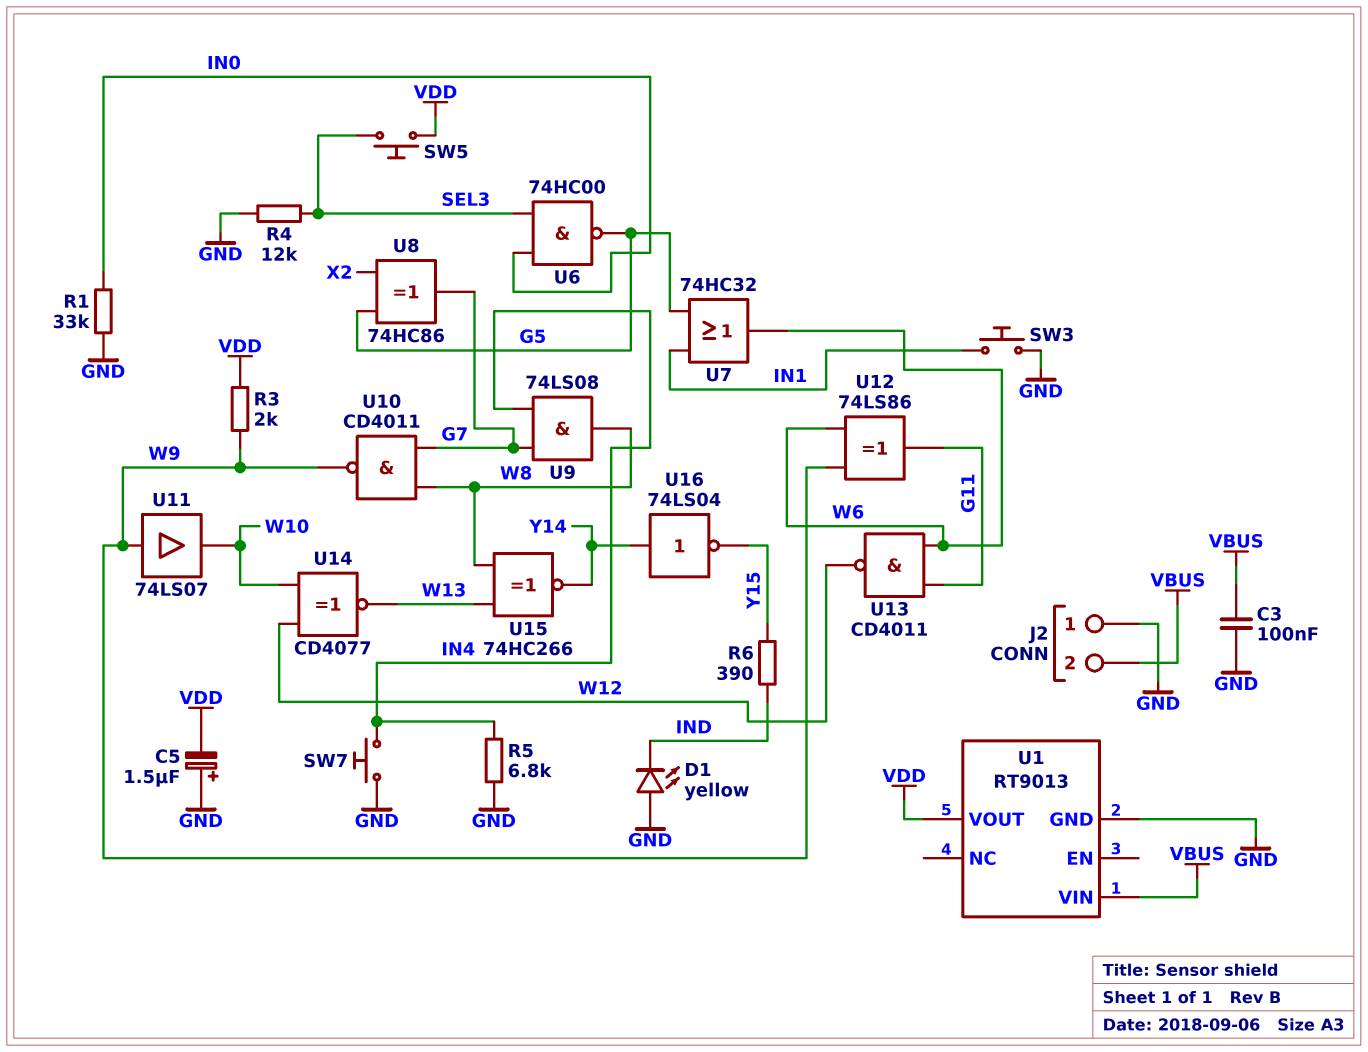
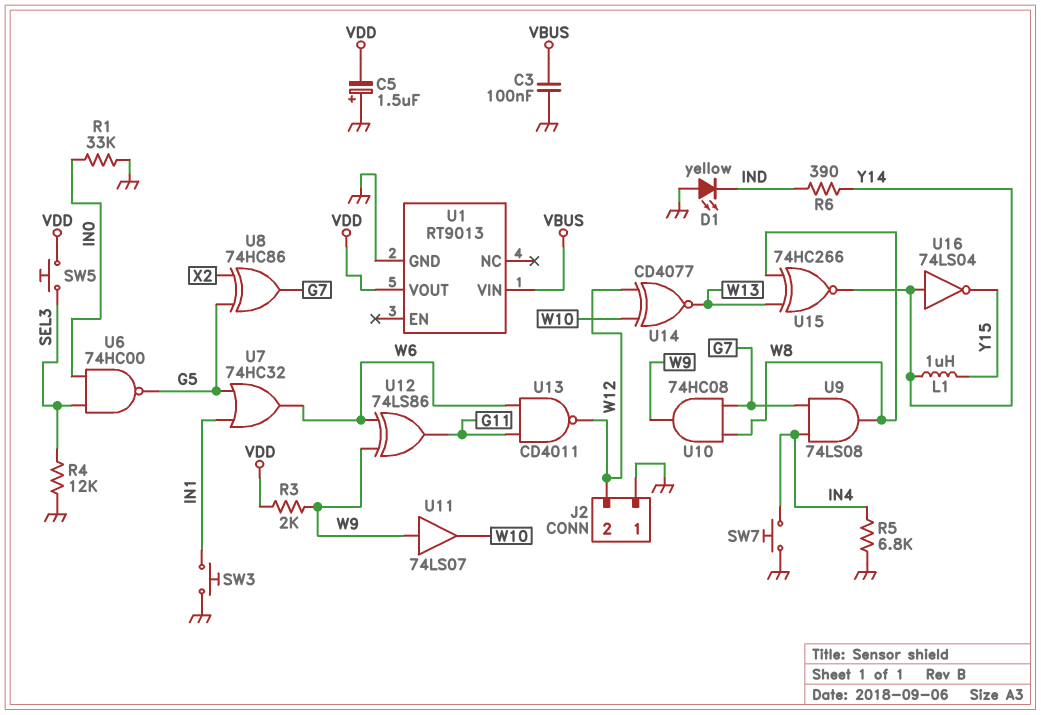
J2 pin 2: VBUS -> W12
L1: none -> 1uH (Y14, Y15)
R6: 390 (IND, Y15) -> 390 (IND, Y14)
U10: NAND CD4011 (in G7, in W8, out W9) -> AND 74HC08 (in G7, in W8, out W9)

